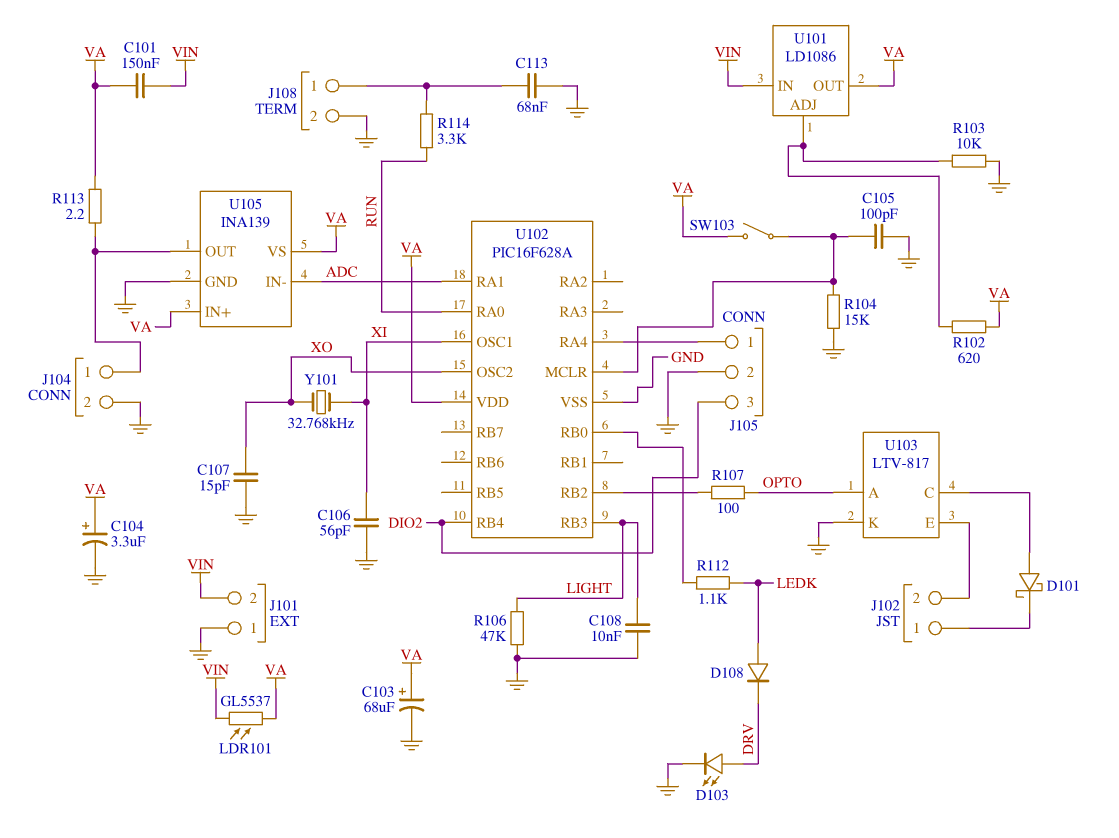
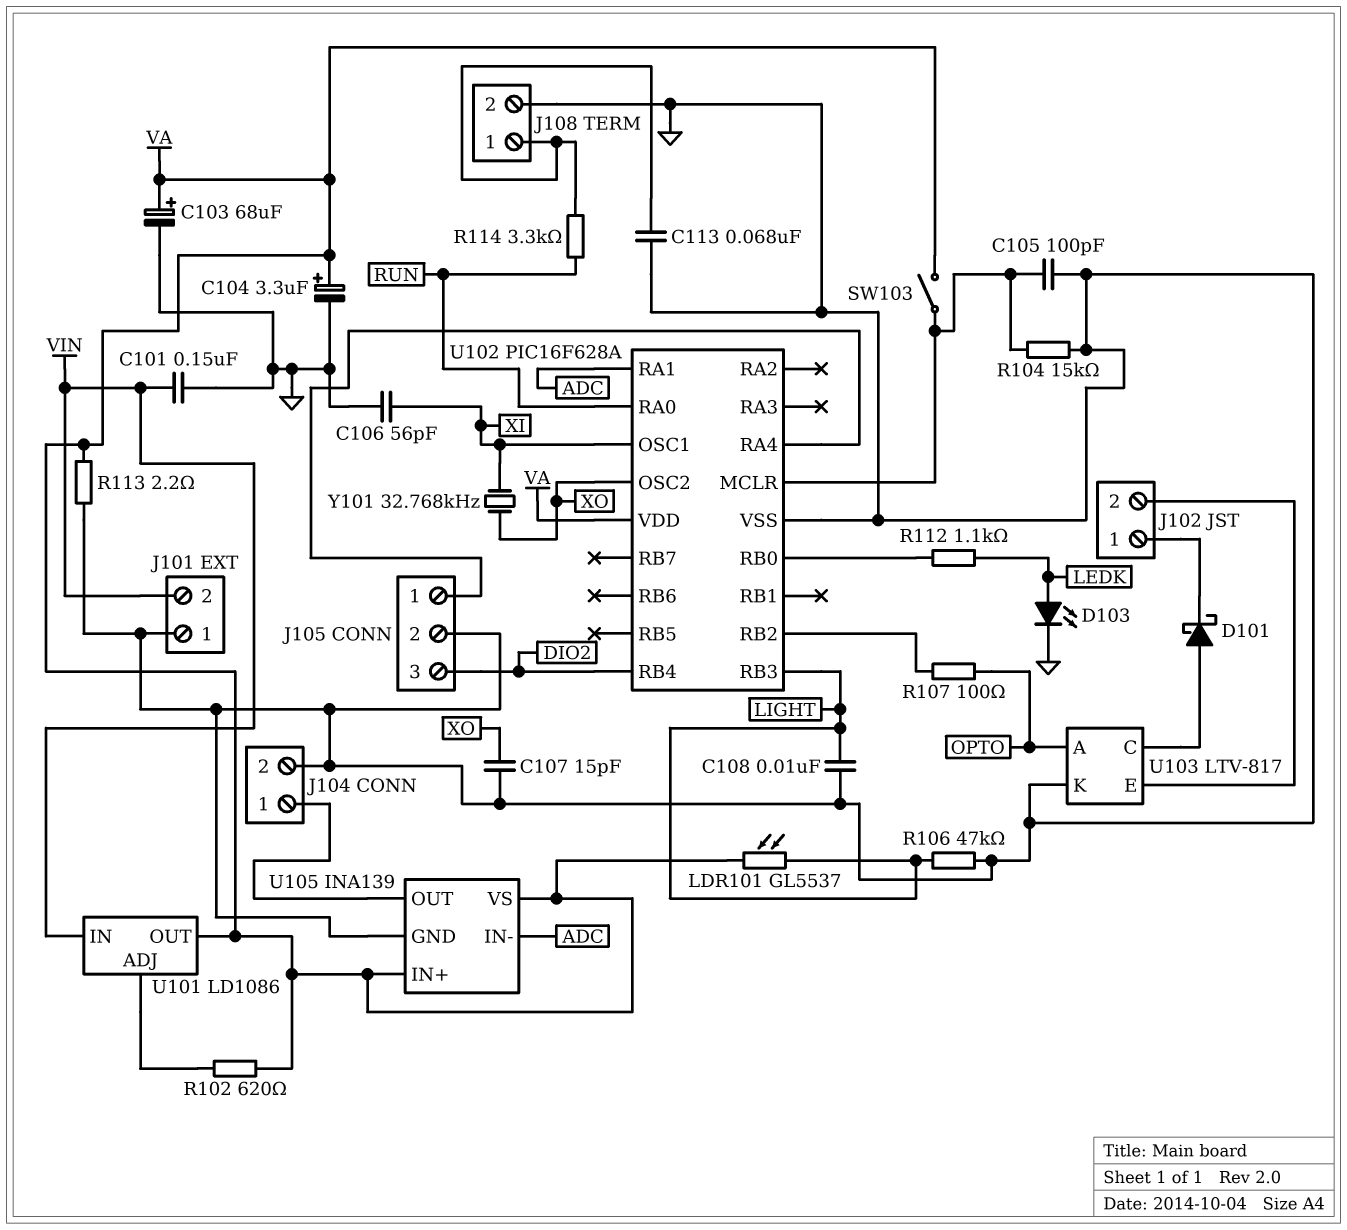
C101: 150nF (VA, VIN) -> 150nF (GND, VIN)
D103: LED (A DRV, K GND) -> LED (A LEDK, K GND)
D108: diode (A LEDK, K DRV) -> none
LDR101: GL5537 (VA, VIN) -> GL5537 (LIGHT, VA)
R103: 10k (GND, U101/ADJ) -> none
R113: 2.2 (J104/1, VA) -> 2.2 (GND, VA)

